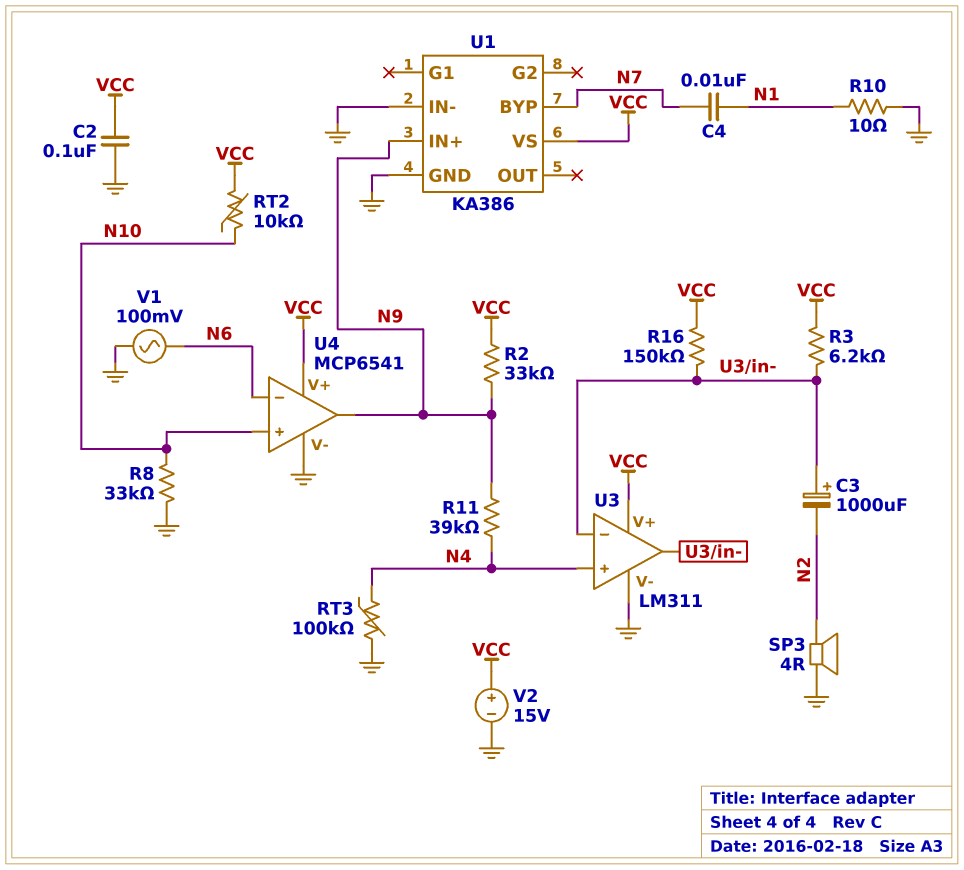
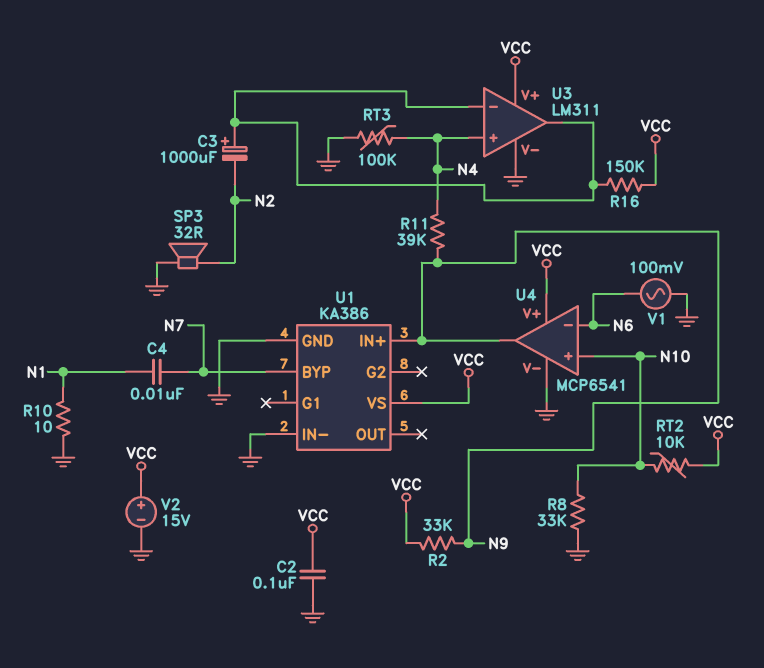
R3: 6.2k (U3/in-, VCC) -> none
SP3: speaker 4R (GND, N2) -> speaker 32R (GND, N2)

